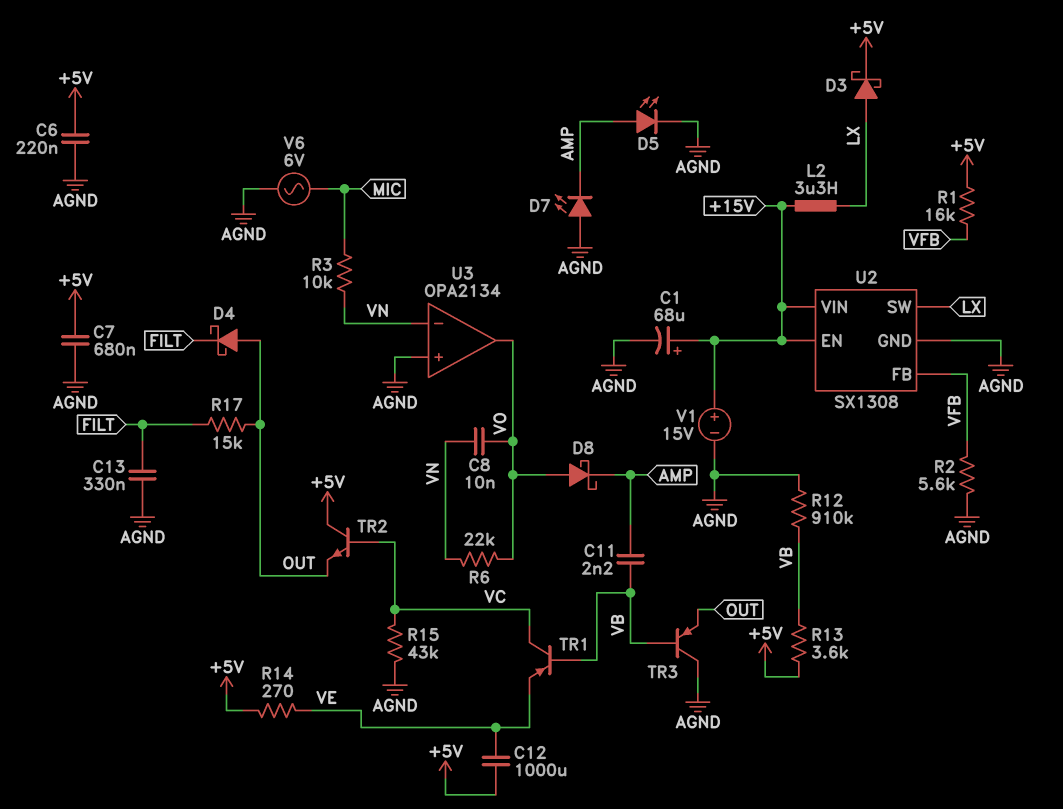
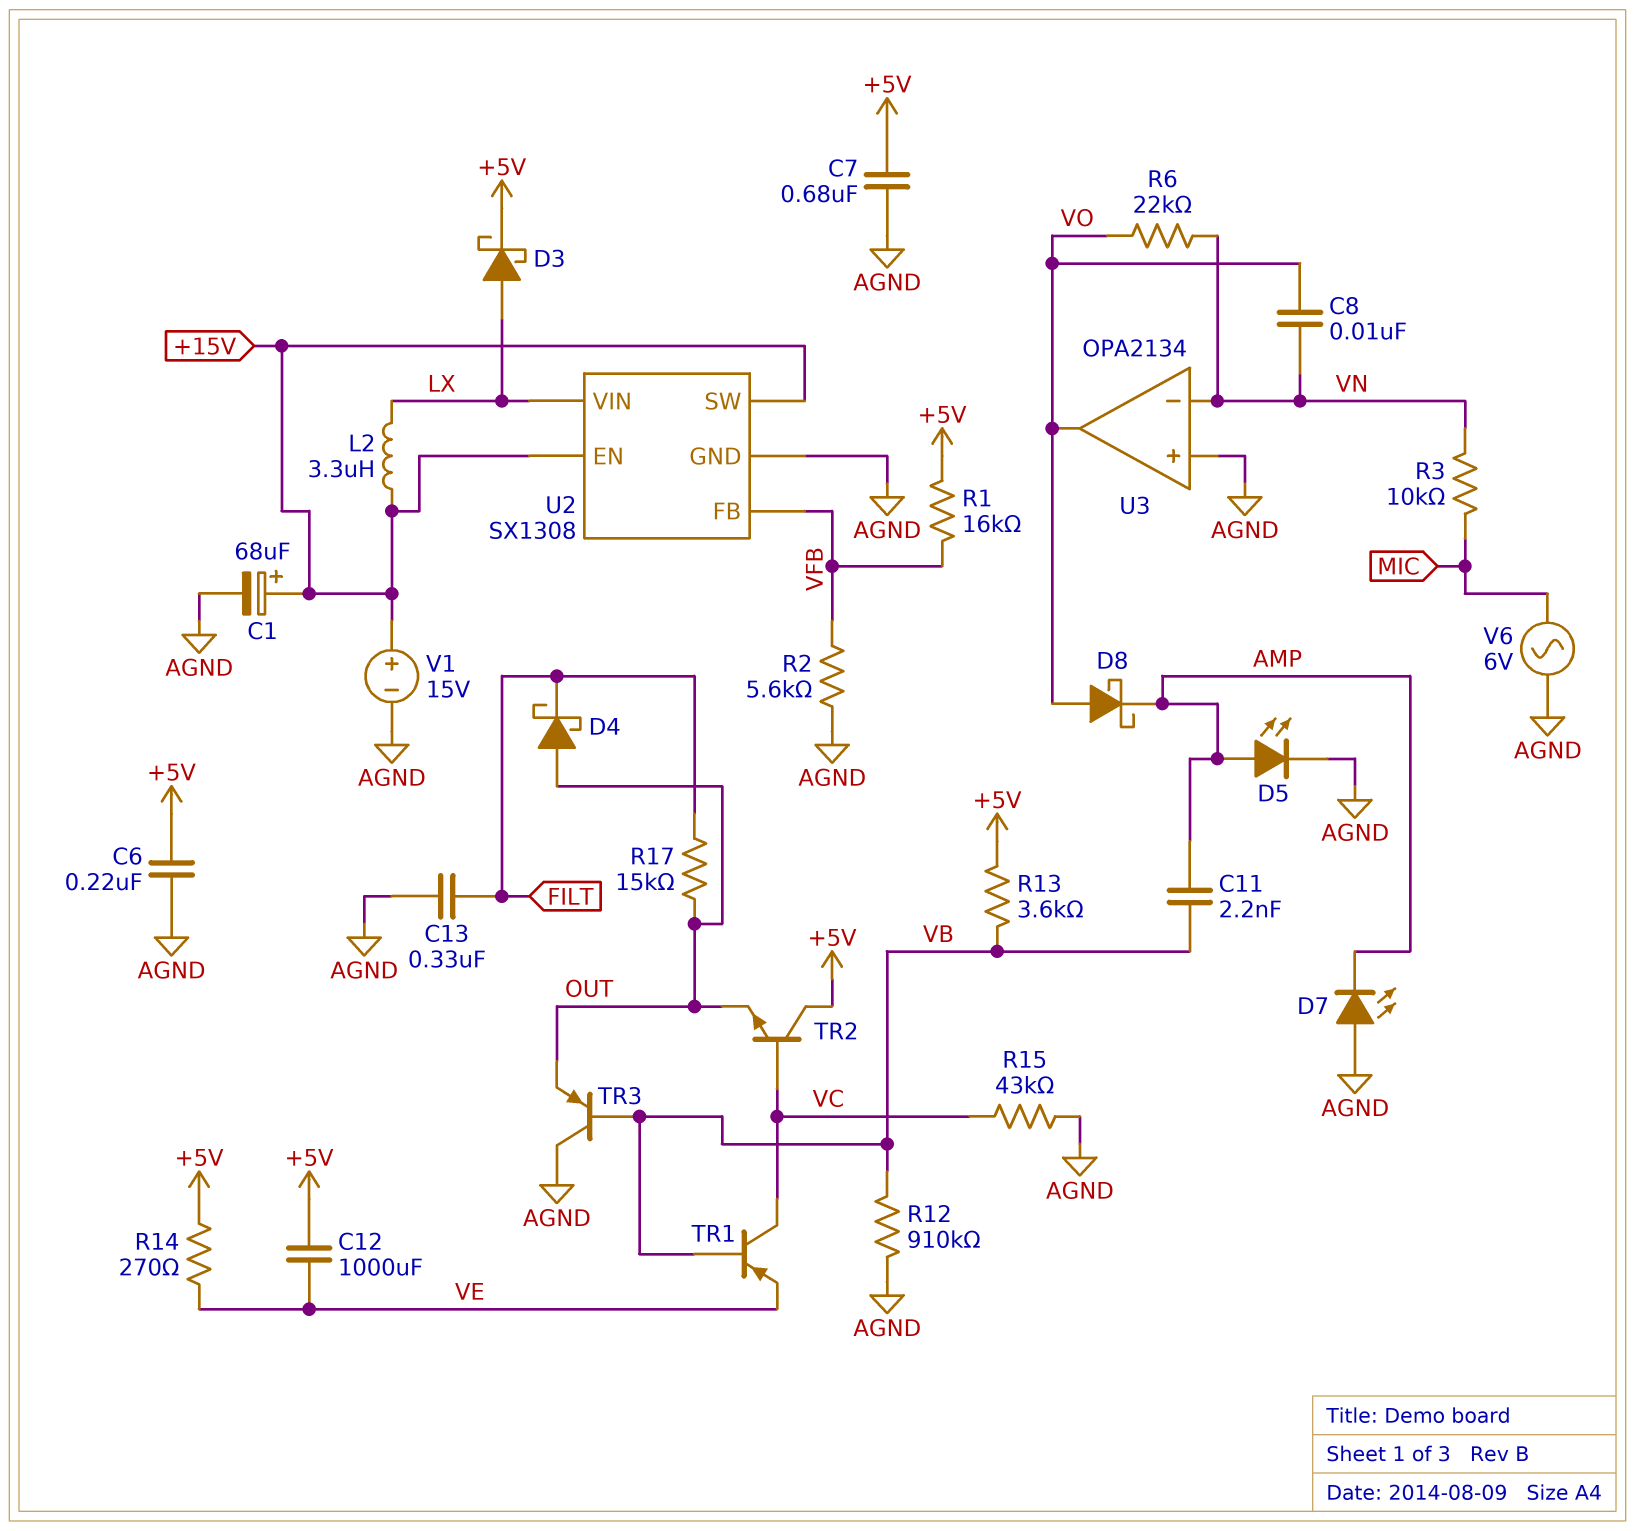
U2 pin SW: LX -> +15V
U2 pin VIN: +15V -> LX

